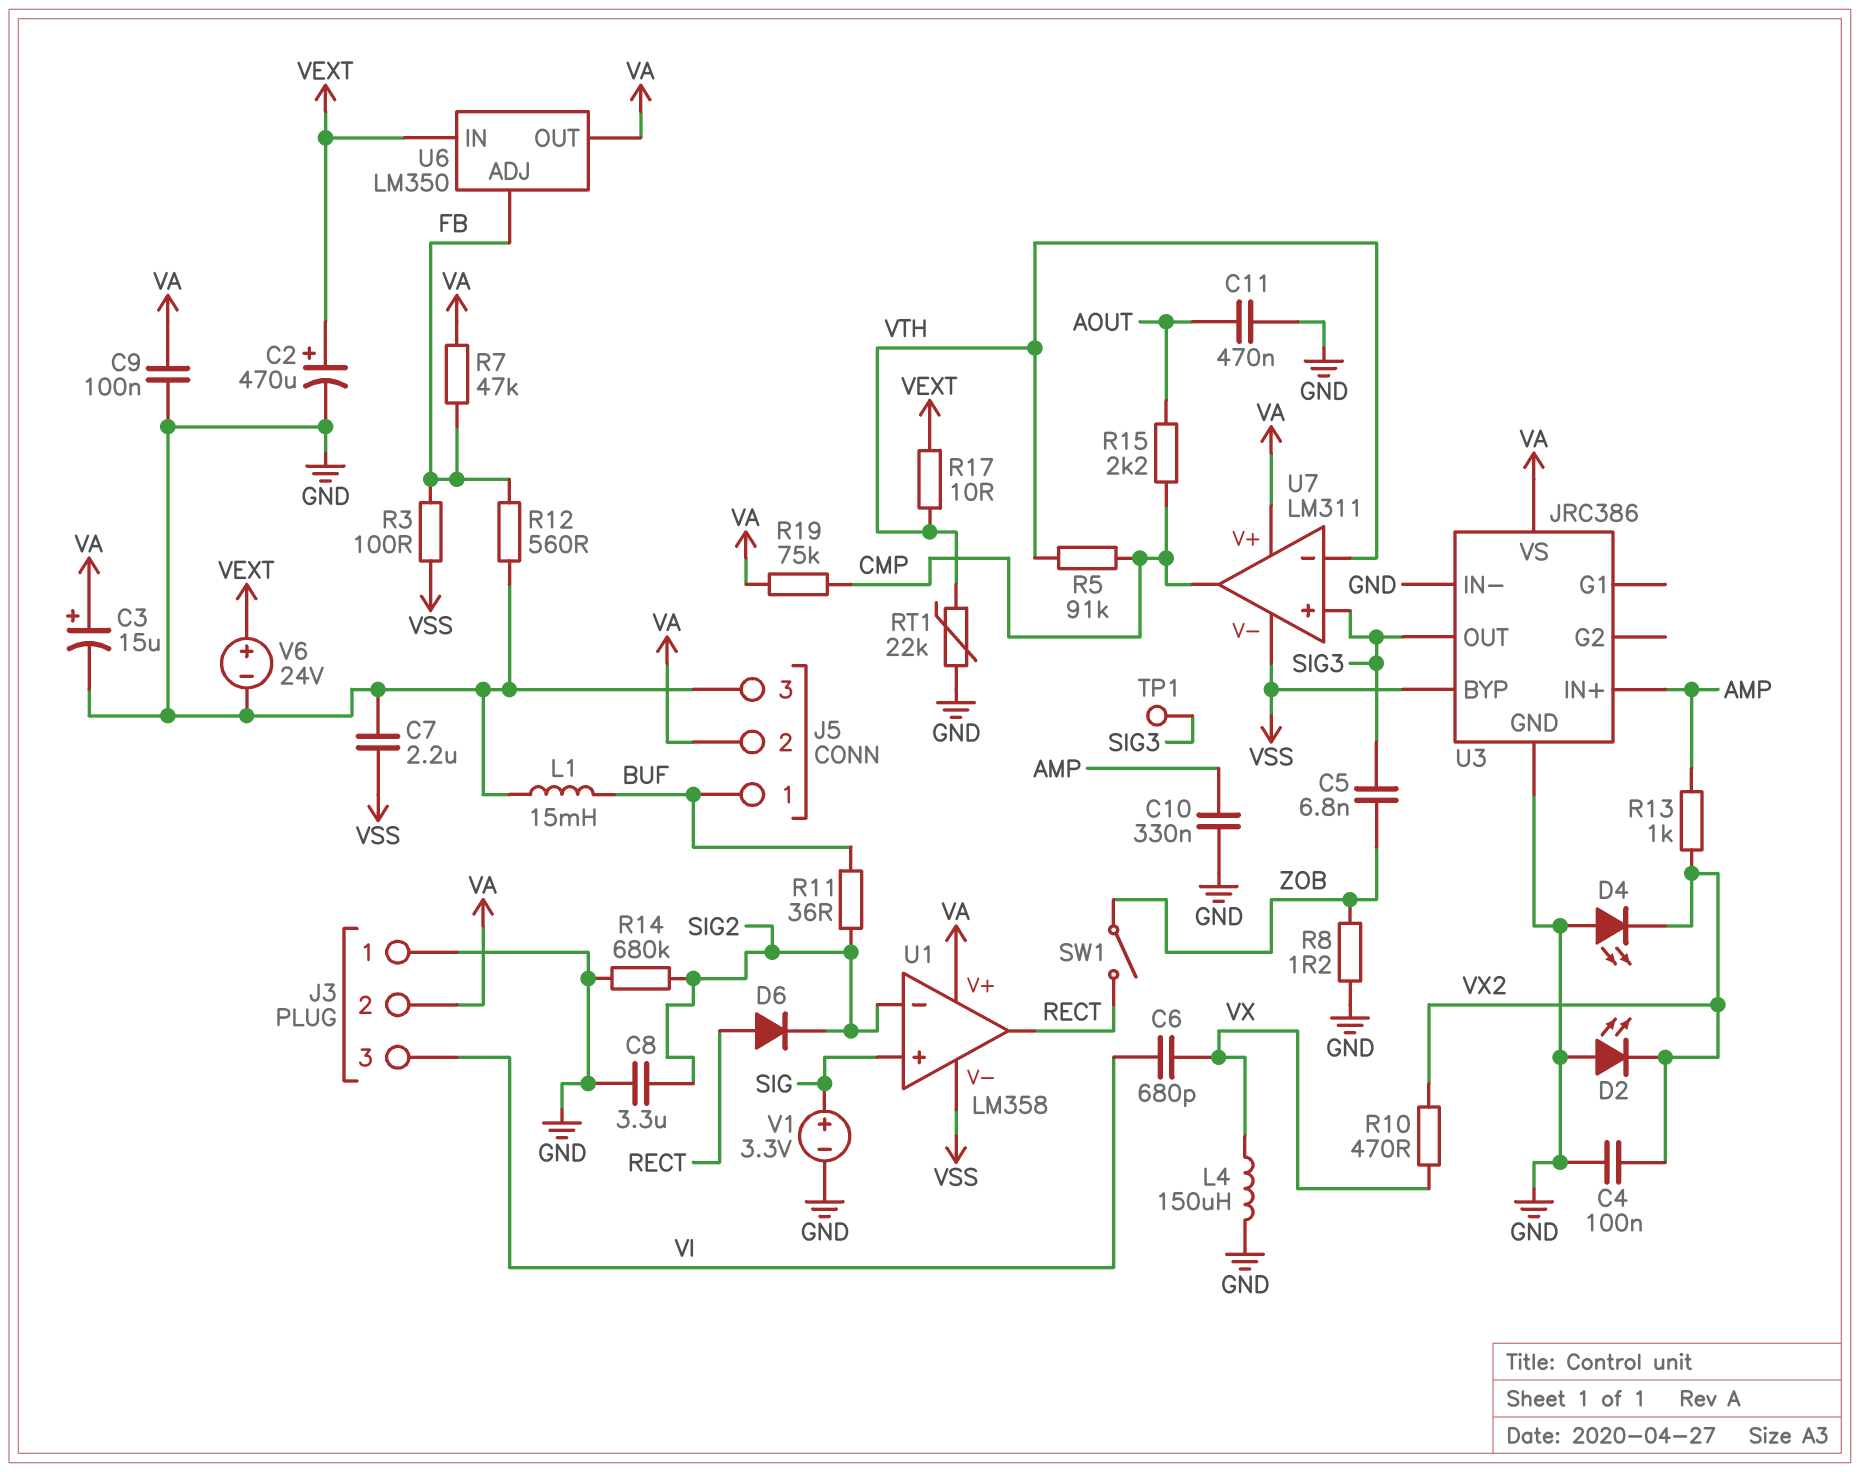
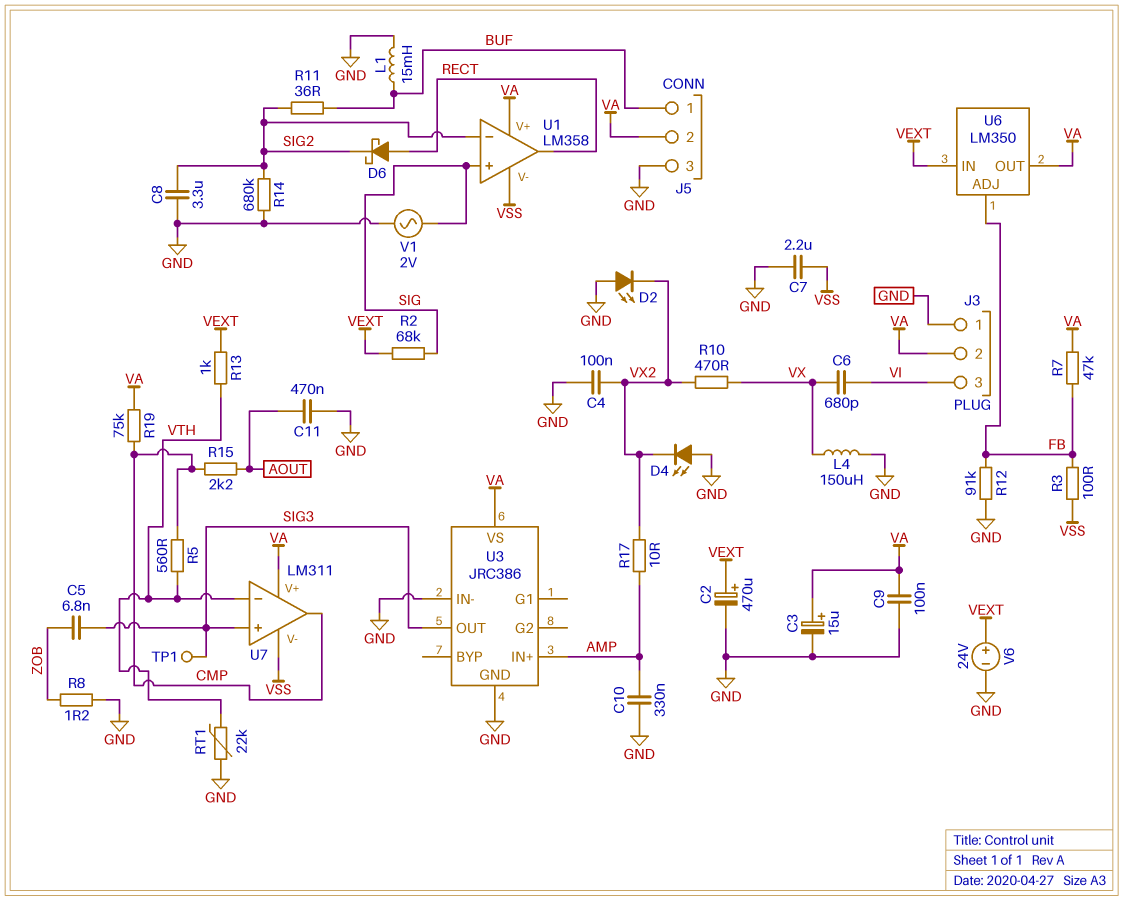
D6: diode (A RECT, K SIG2) -> schottky (A RECT, K SIG2)
R2: none -> 68k (SIG, VEXT)
R5: 91k (CMP, VTH) -> 560 (CMP, VTH)
R12: 560 (FB, GND) -> 91k (FB, GND)
R13: 1k (AMP, VX2) -> 1k (VEXT, VTH)
R17: 10 (VEXT, VTH) -> 10 (AMP, VX2)
SW1: switch (RECT, ZOB) -> none
U3 pin BYP: VSS -> none
V1: 3.3V (plus SIG, minus GND) -> AC 2V (GND, SIG)

